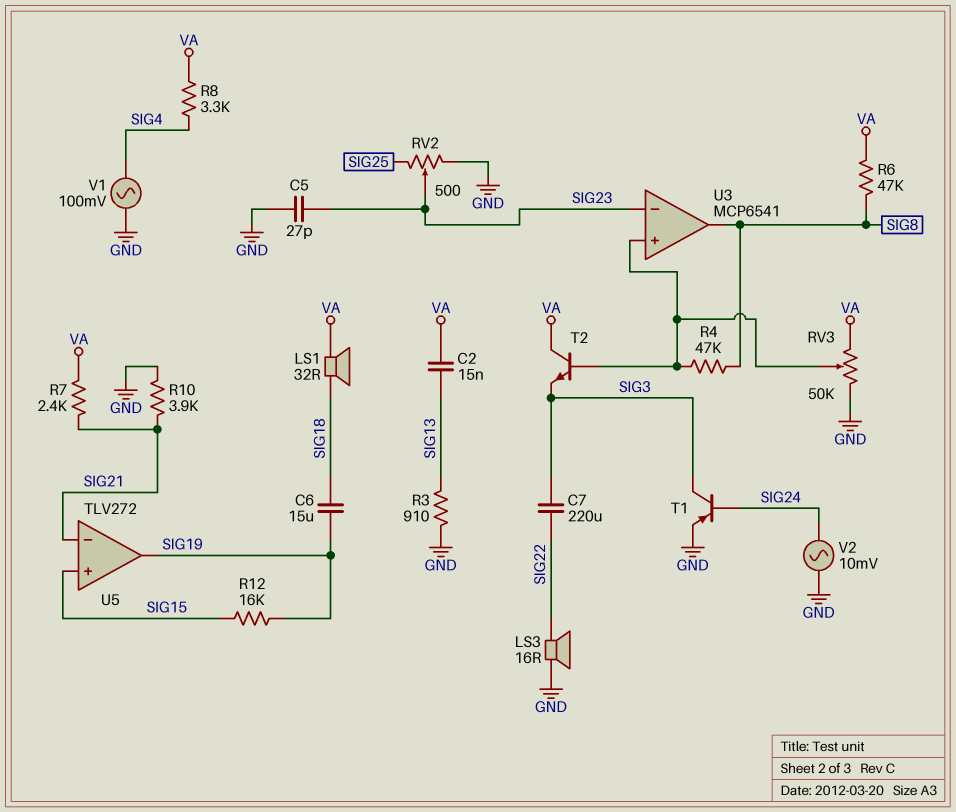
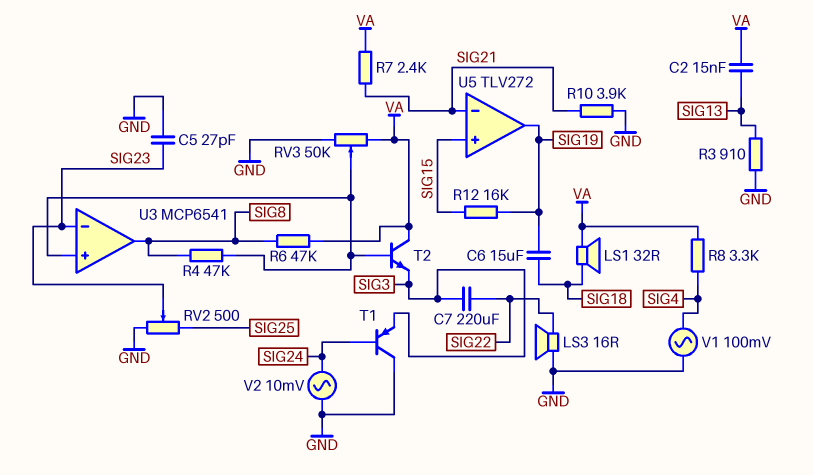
T1: PNP (B SIG24, C SIG3, E GND) -> PNP (B SIG24, C GND, E SIG3)

